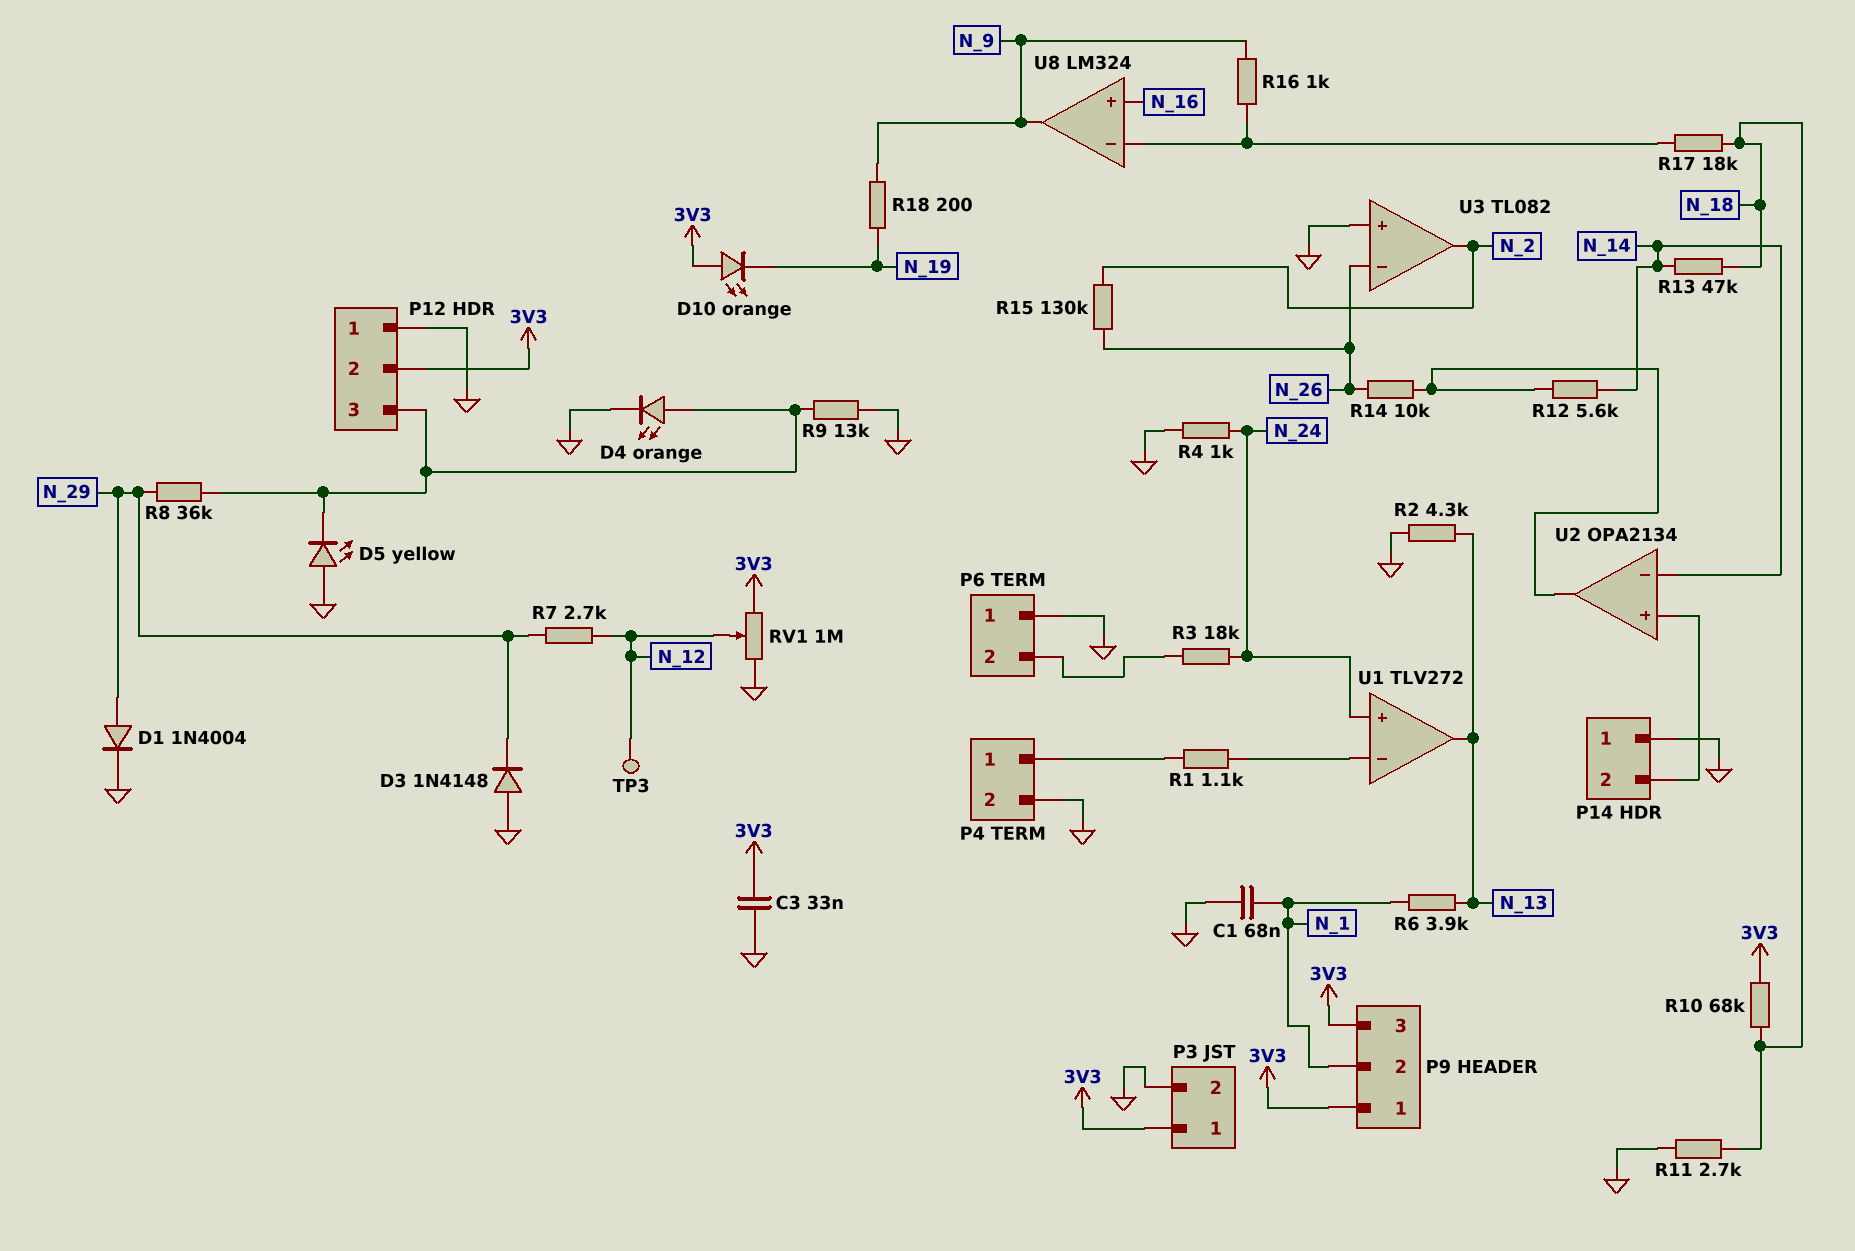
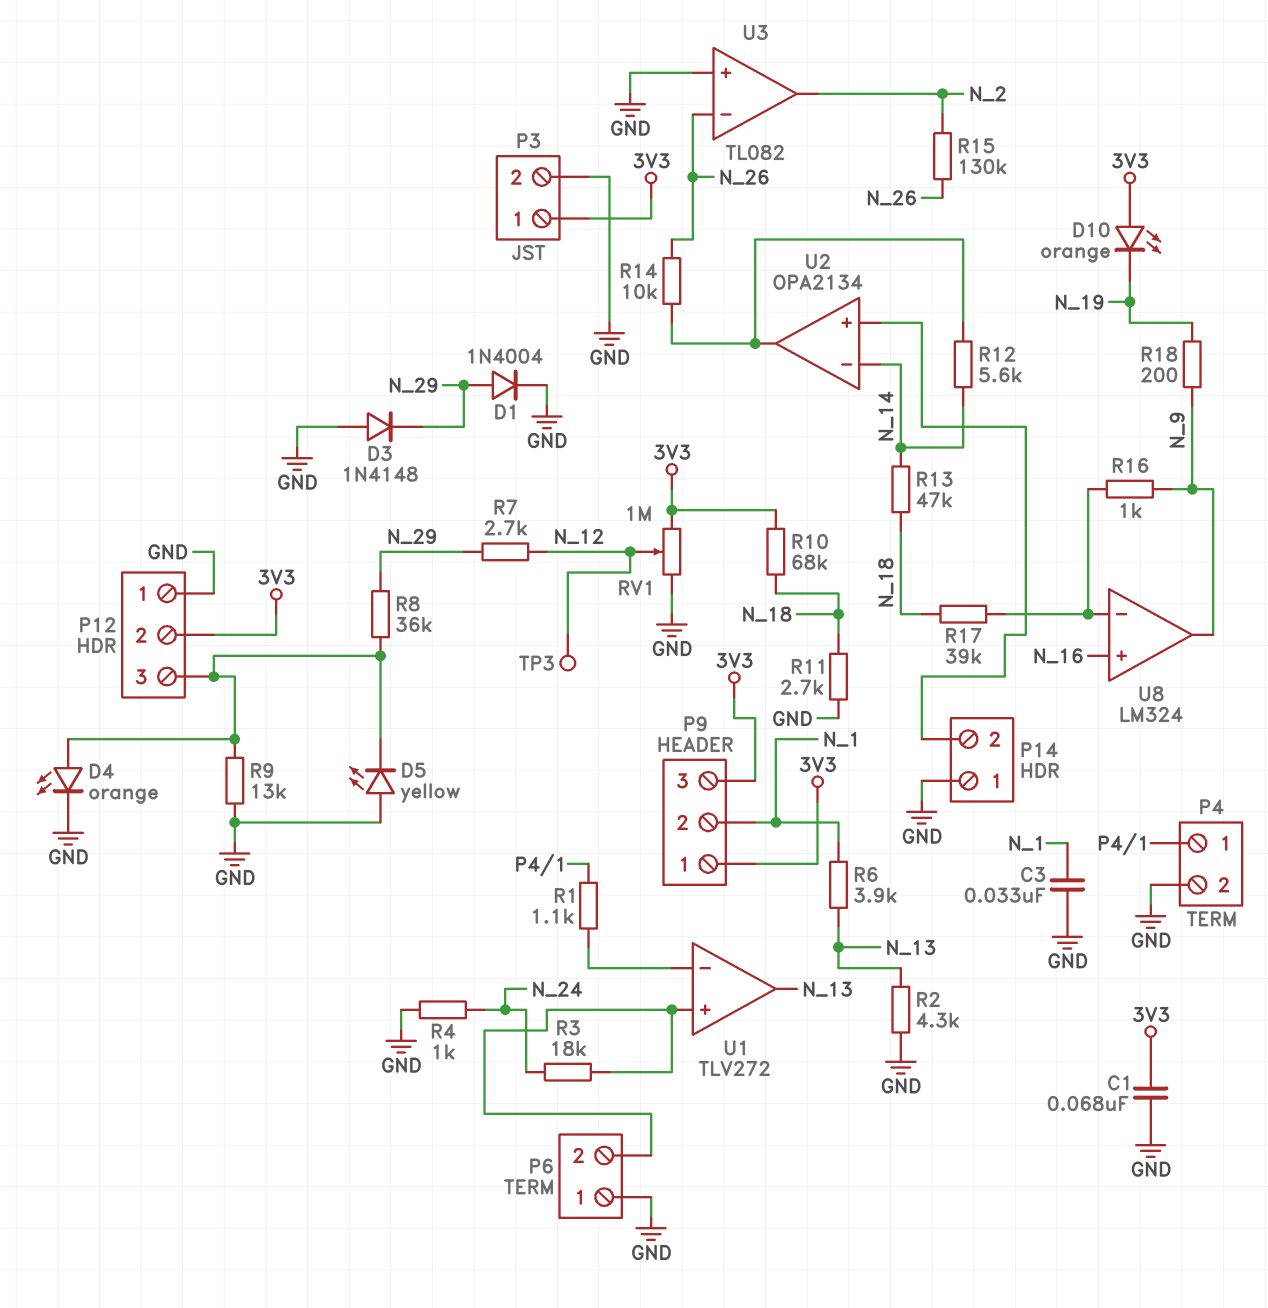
C1: 68nF (GND, N_1) -> 68nF (3V3, GND)
C3: 33nF (3V3, GND) -> 33nF (GND, N_1)
R17: 18k (N_18, U8/in-) -> 39k (N_18, U8/in-)
U1 pin in+: N_24 -> P6/2

